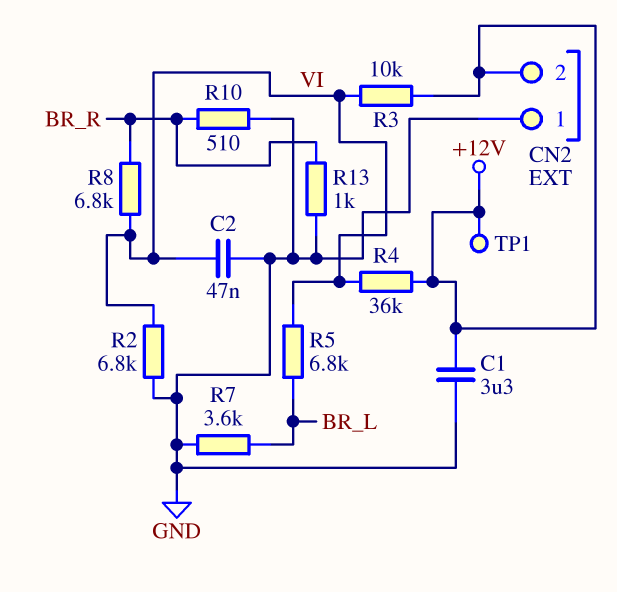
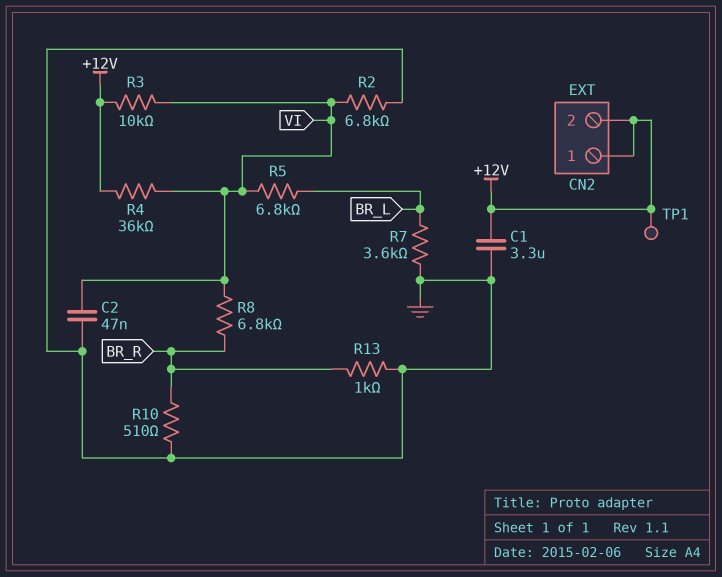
CN2 pin 1: GND -> +12V

